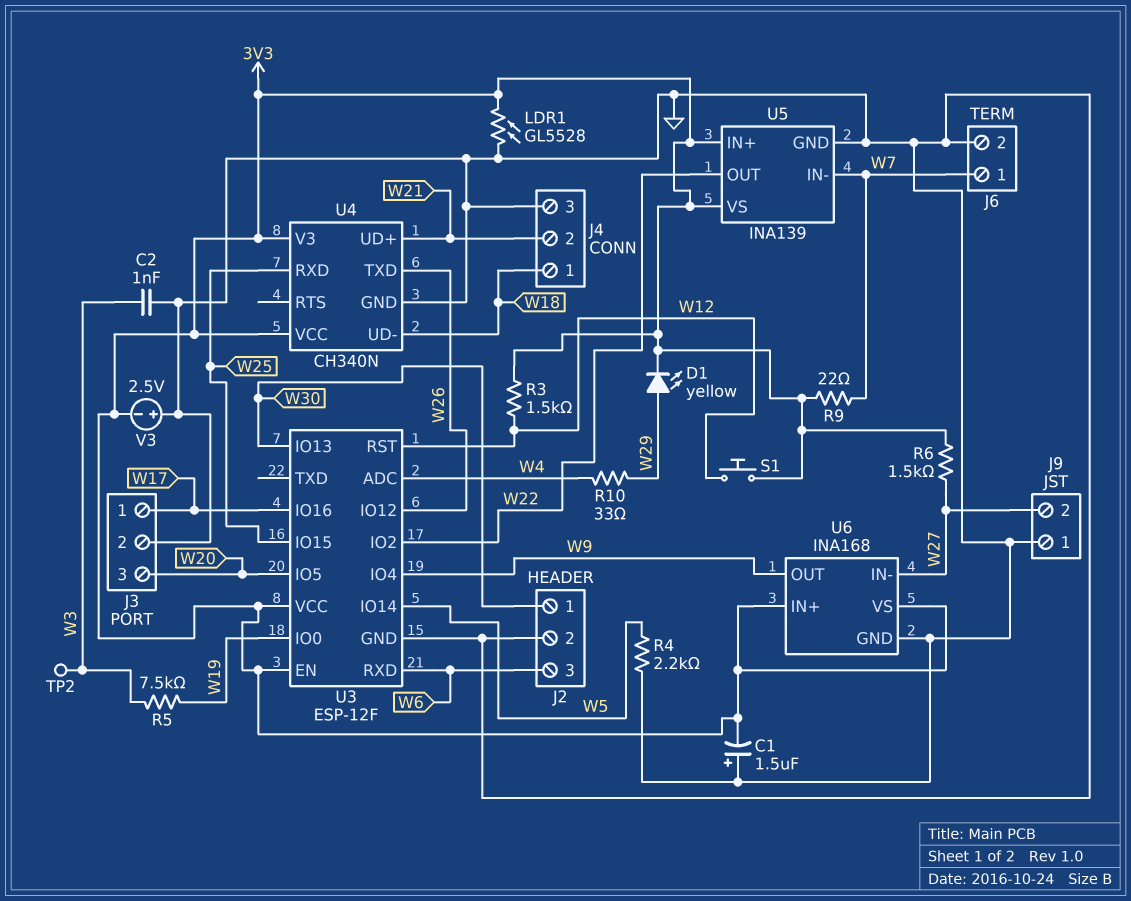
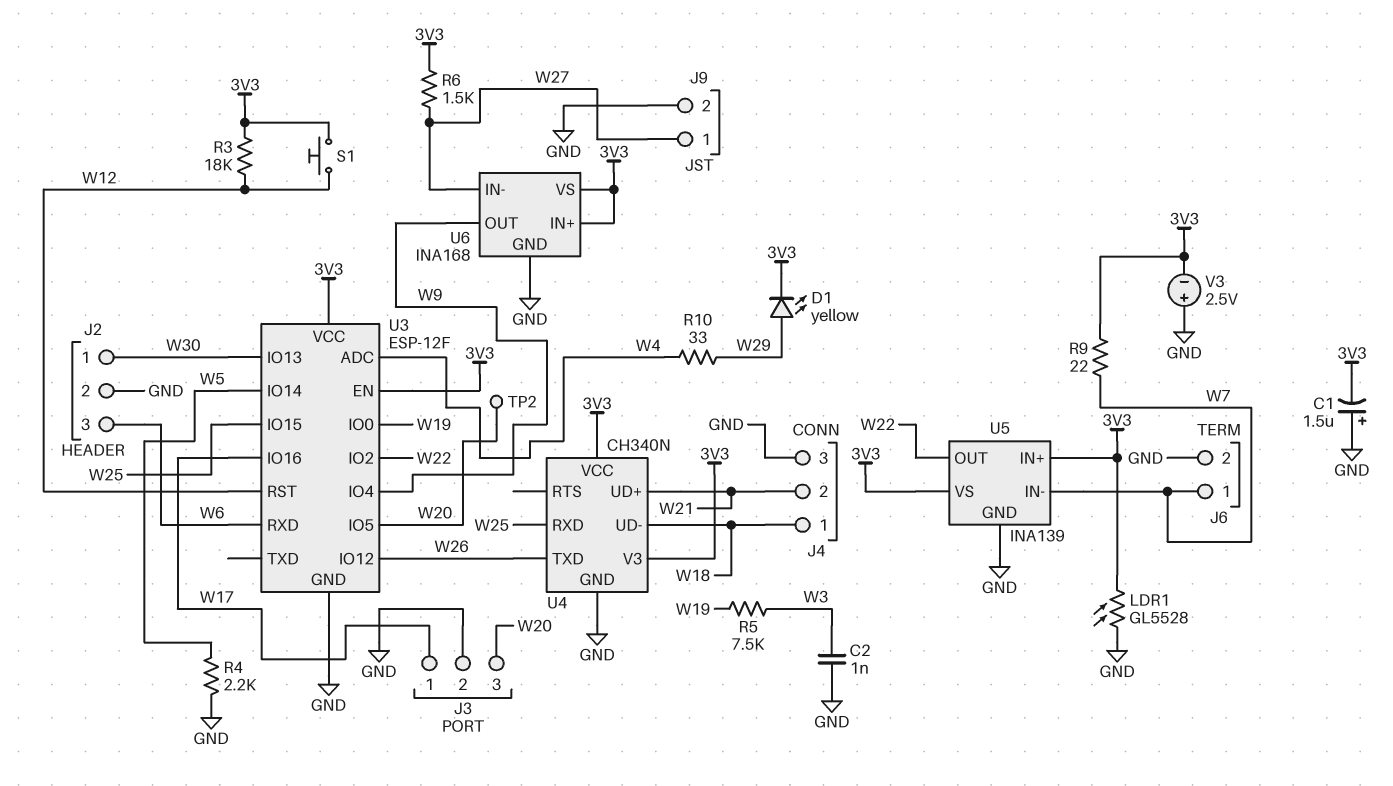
J9 pin 1: GND -> W27
J9 pin 2: W27 -> GND
R3: 1.5k (3V3, W12) -> 18k (3V3, W12)
TP2: test point (W3) -> test point (W20)

